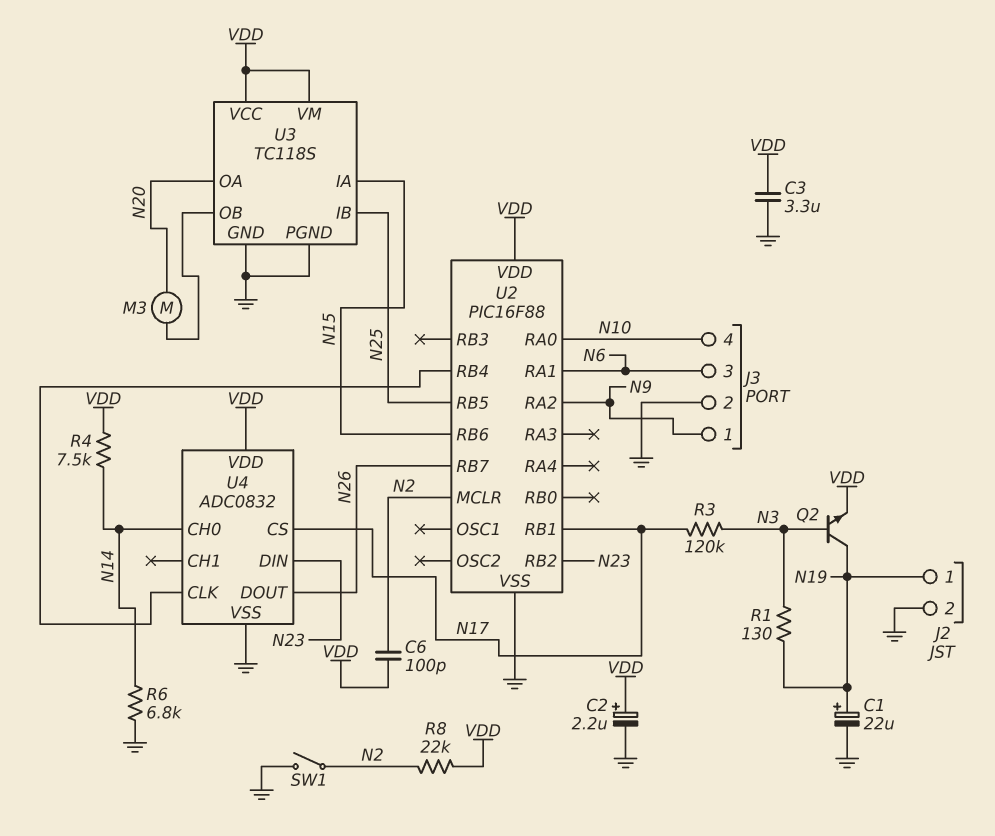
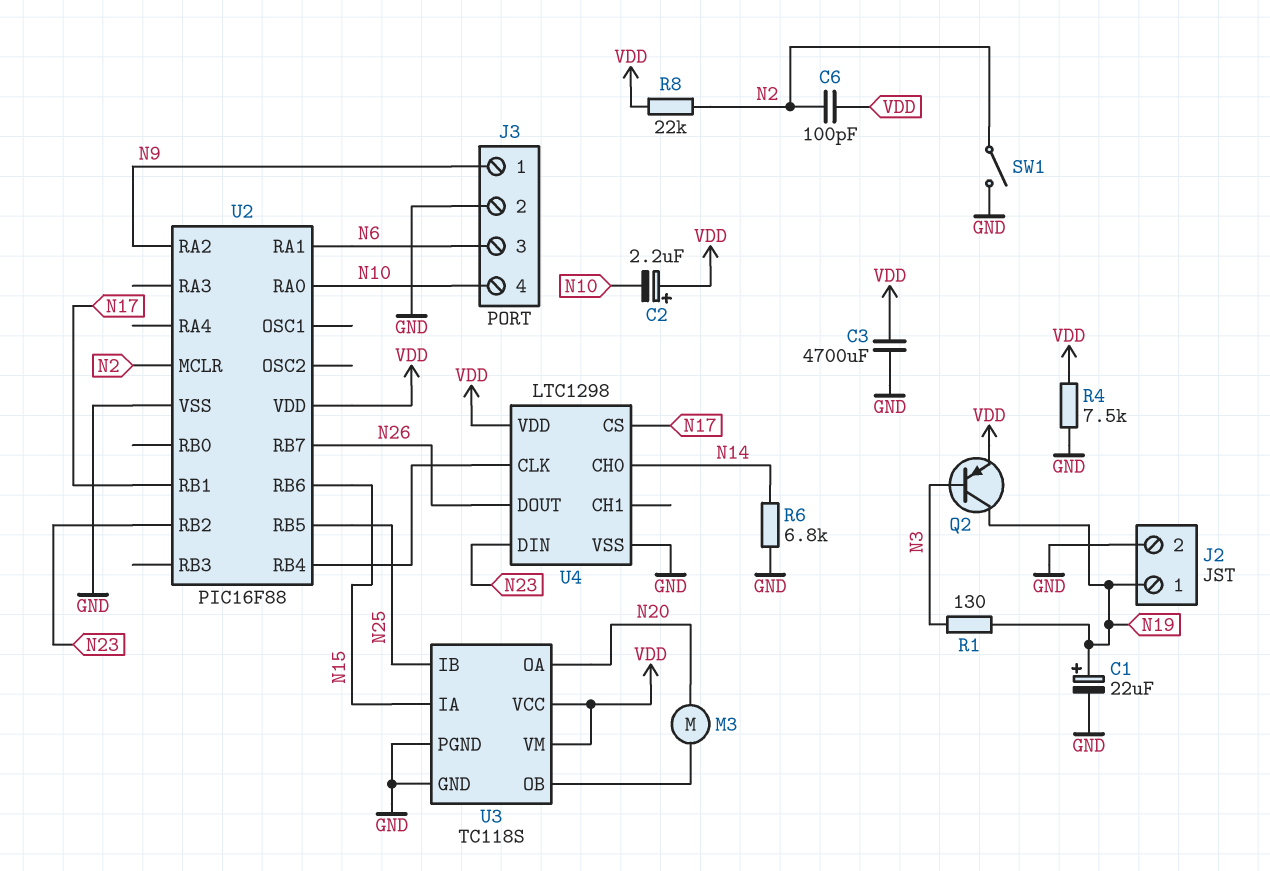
C2: 2.2uF (plus VDD, minus GND) -> 2.2uF (plus VDD, minus N10)
C3: 3.3uF (GND, VDD) -> 4700uF (GND, VDD)
Q2: NPN (B N3, C N19, E VDD) -> PNP (B N3, C N19, E VDD)
R3: 120k (N3, N17) -> none
R4: 7.5k (N14, VDD) -> 7.5k (GND, VDD)
U4: ADC0832 -> LTC1298

